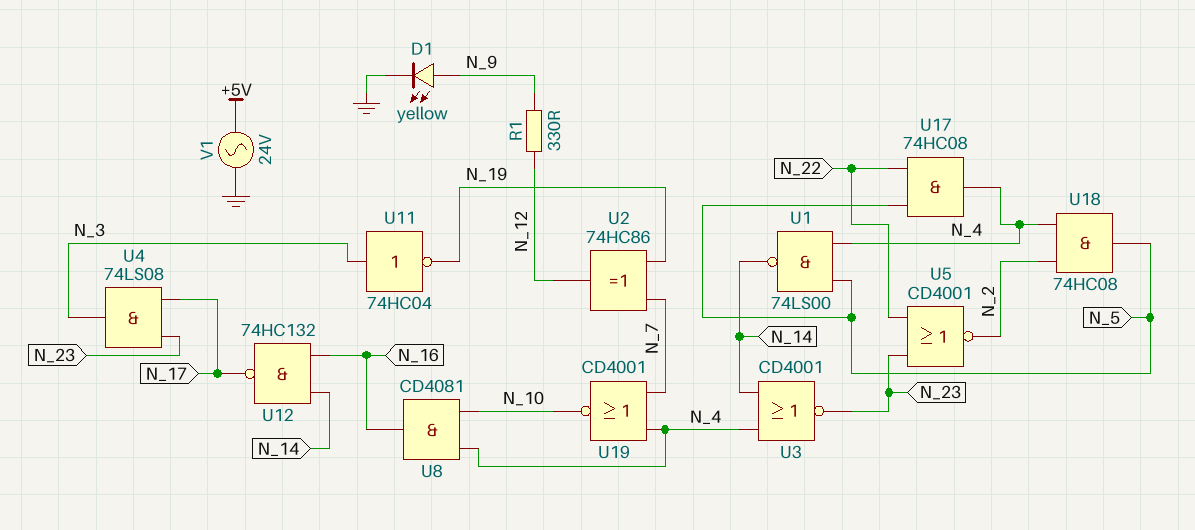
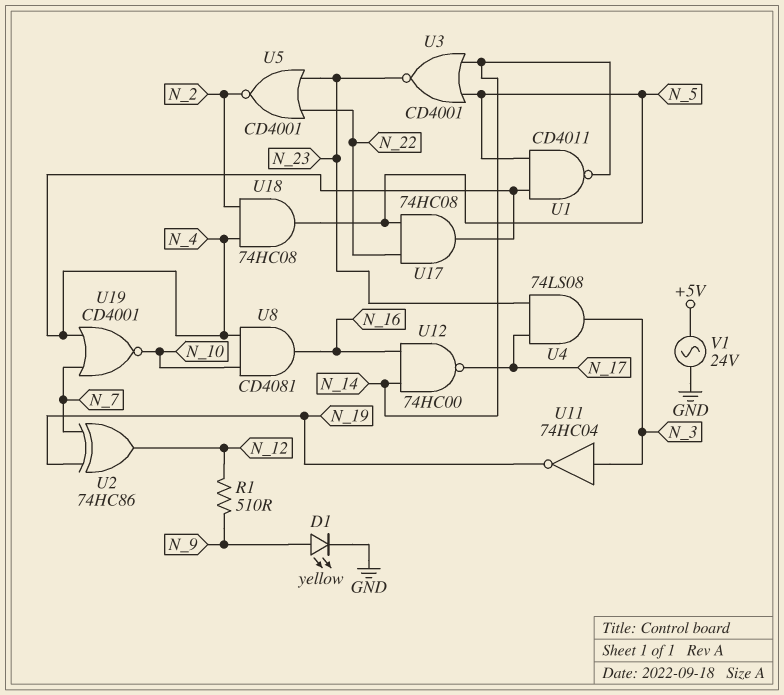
R1: 330 (N_9, N_12) -> 510 (N_9, N_12)
U1: NAND 74LS00 (in N_4, in N_5, out N_14) -> NAND CD4011 (in N_4, in N_5, out N_14)
U3: NOR CD4001 (in N_4, in N_14, out N_23) -> NOR CD4001 (in N_5, in N_14, out N_23)
U12: NAND 74HC132 (in N_14, in N_16, out N_17) -> NAND 74HC00 (in N_14, in N_16, out N_17)

